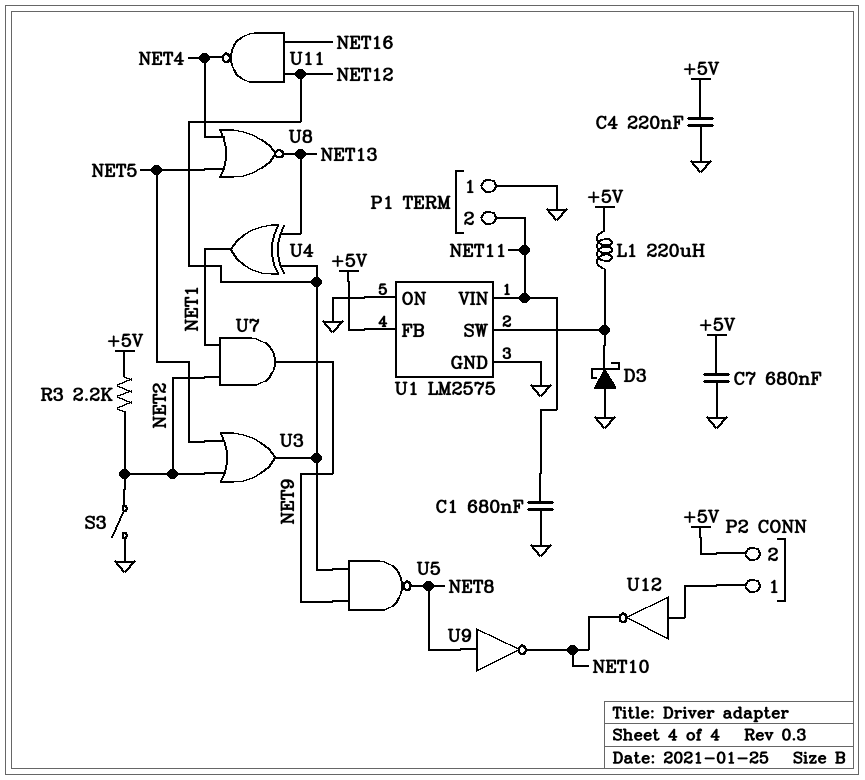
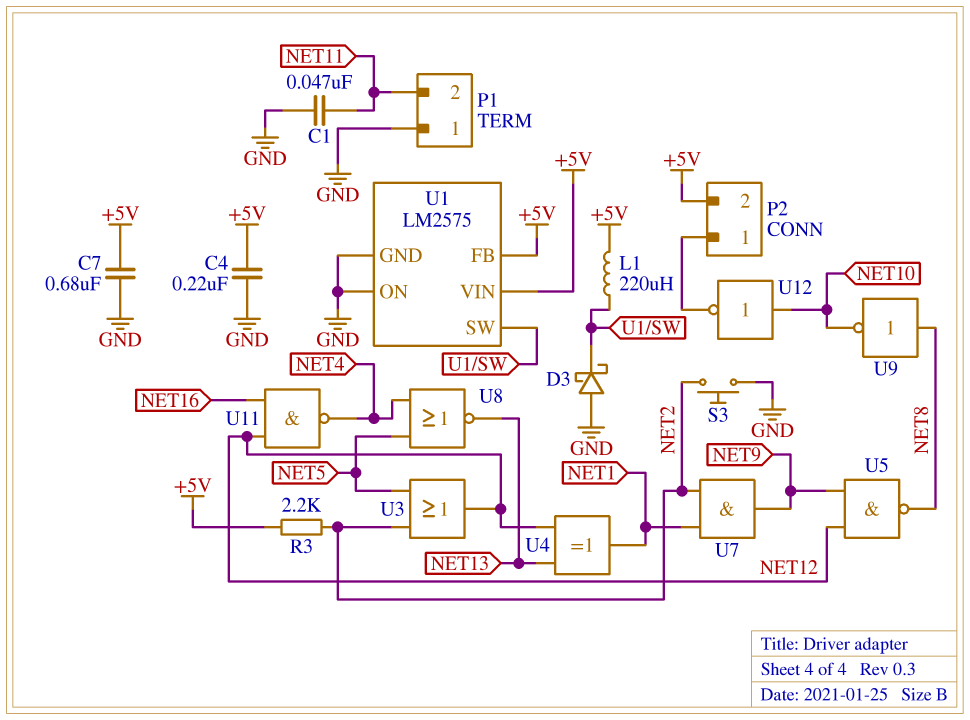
C1: 680nF (GND, NET11) -> 47nF (GND, NET11)
S3: switch (GND, NET2) -> button (GND, NET2)
U1 pin VIN: NET11 -> +5V
U12: NOT (in P2/1, out NET10) -> NOT (in NET10, out P2/1)

